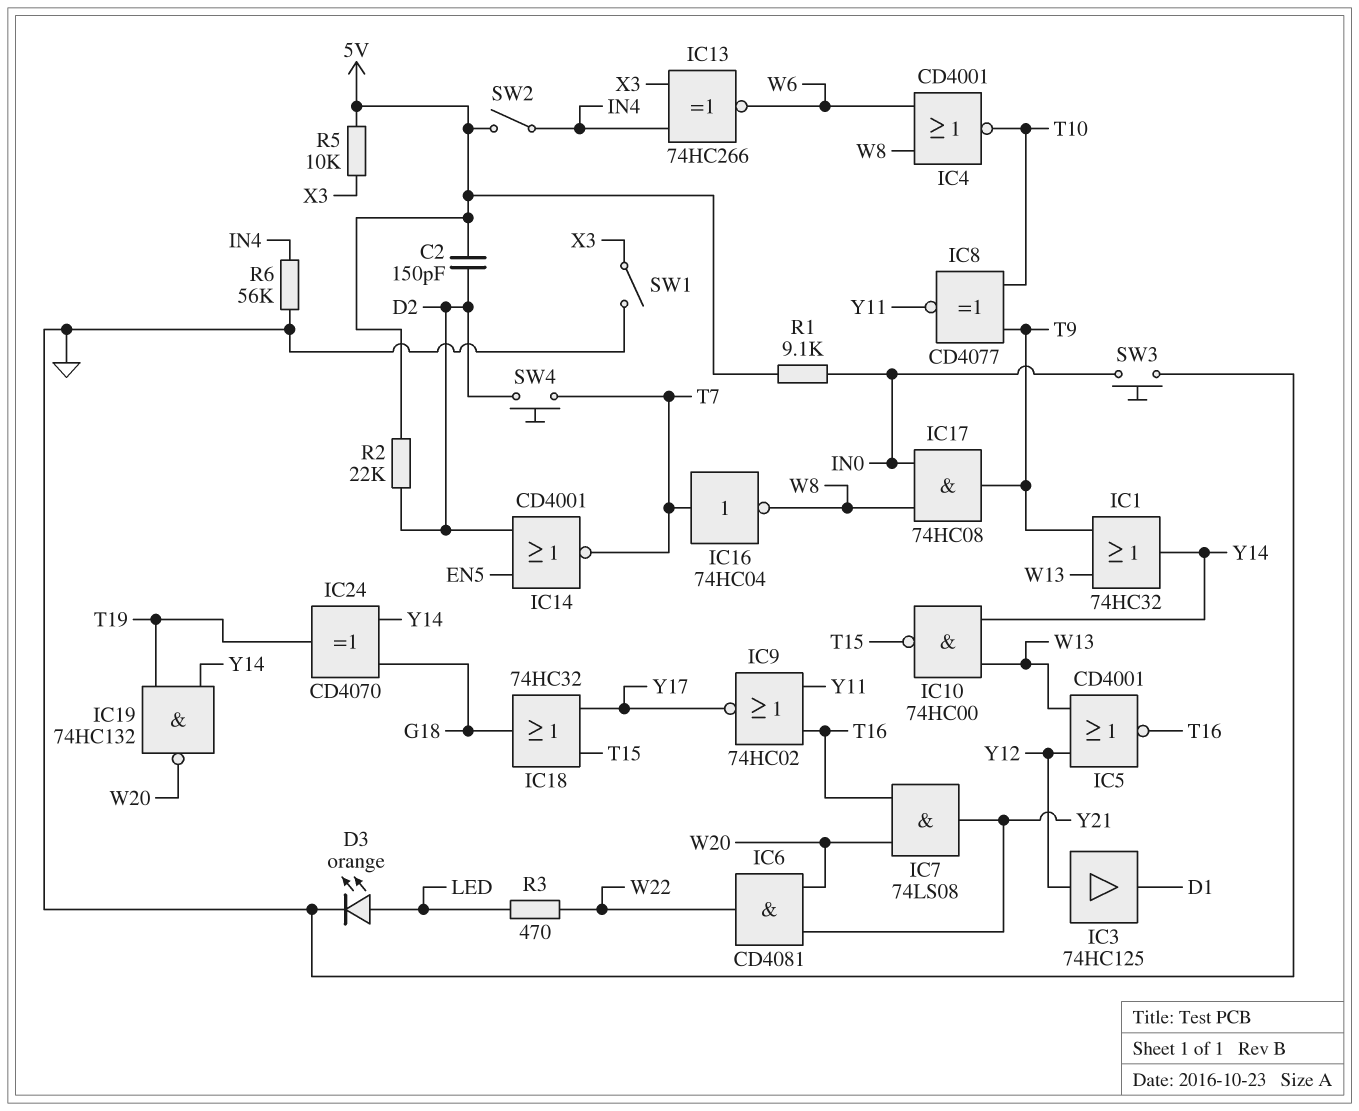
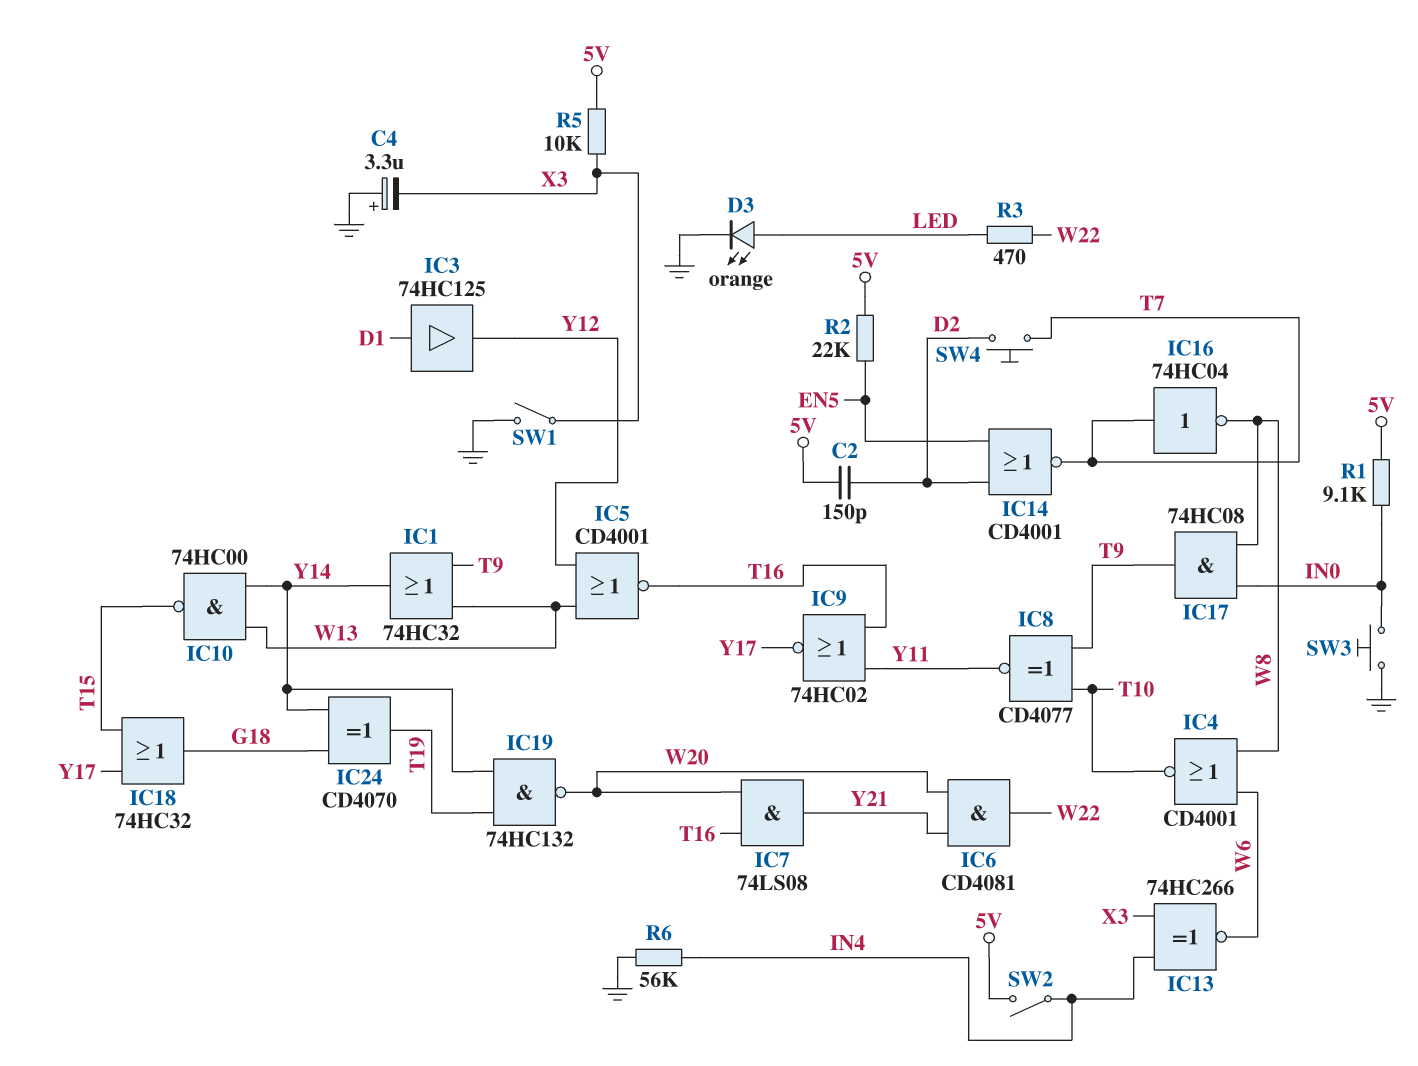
C4: none -> 3.3uF (plus GND, minus X3)
IC3: buffer 74HC125 (in Y12, out D1) -> buffer 74HC125 (in D1, out Y12)
R2: 22k (5V, D2) -> 22k (5V, EN5)

